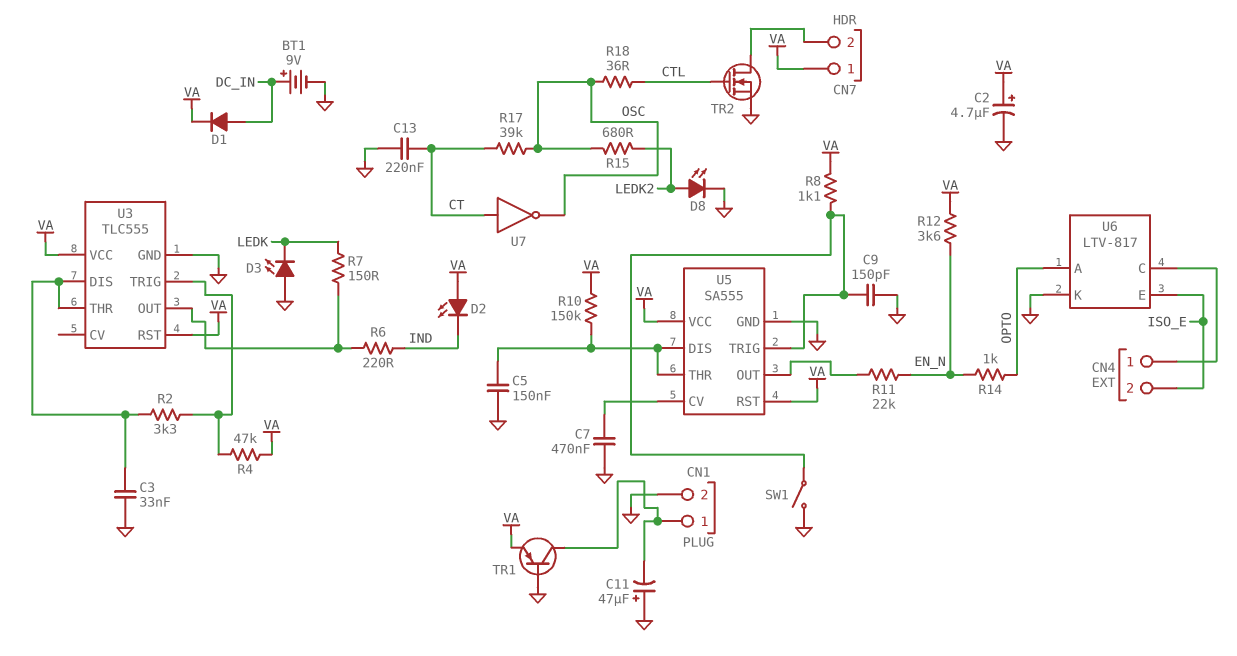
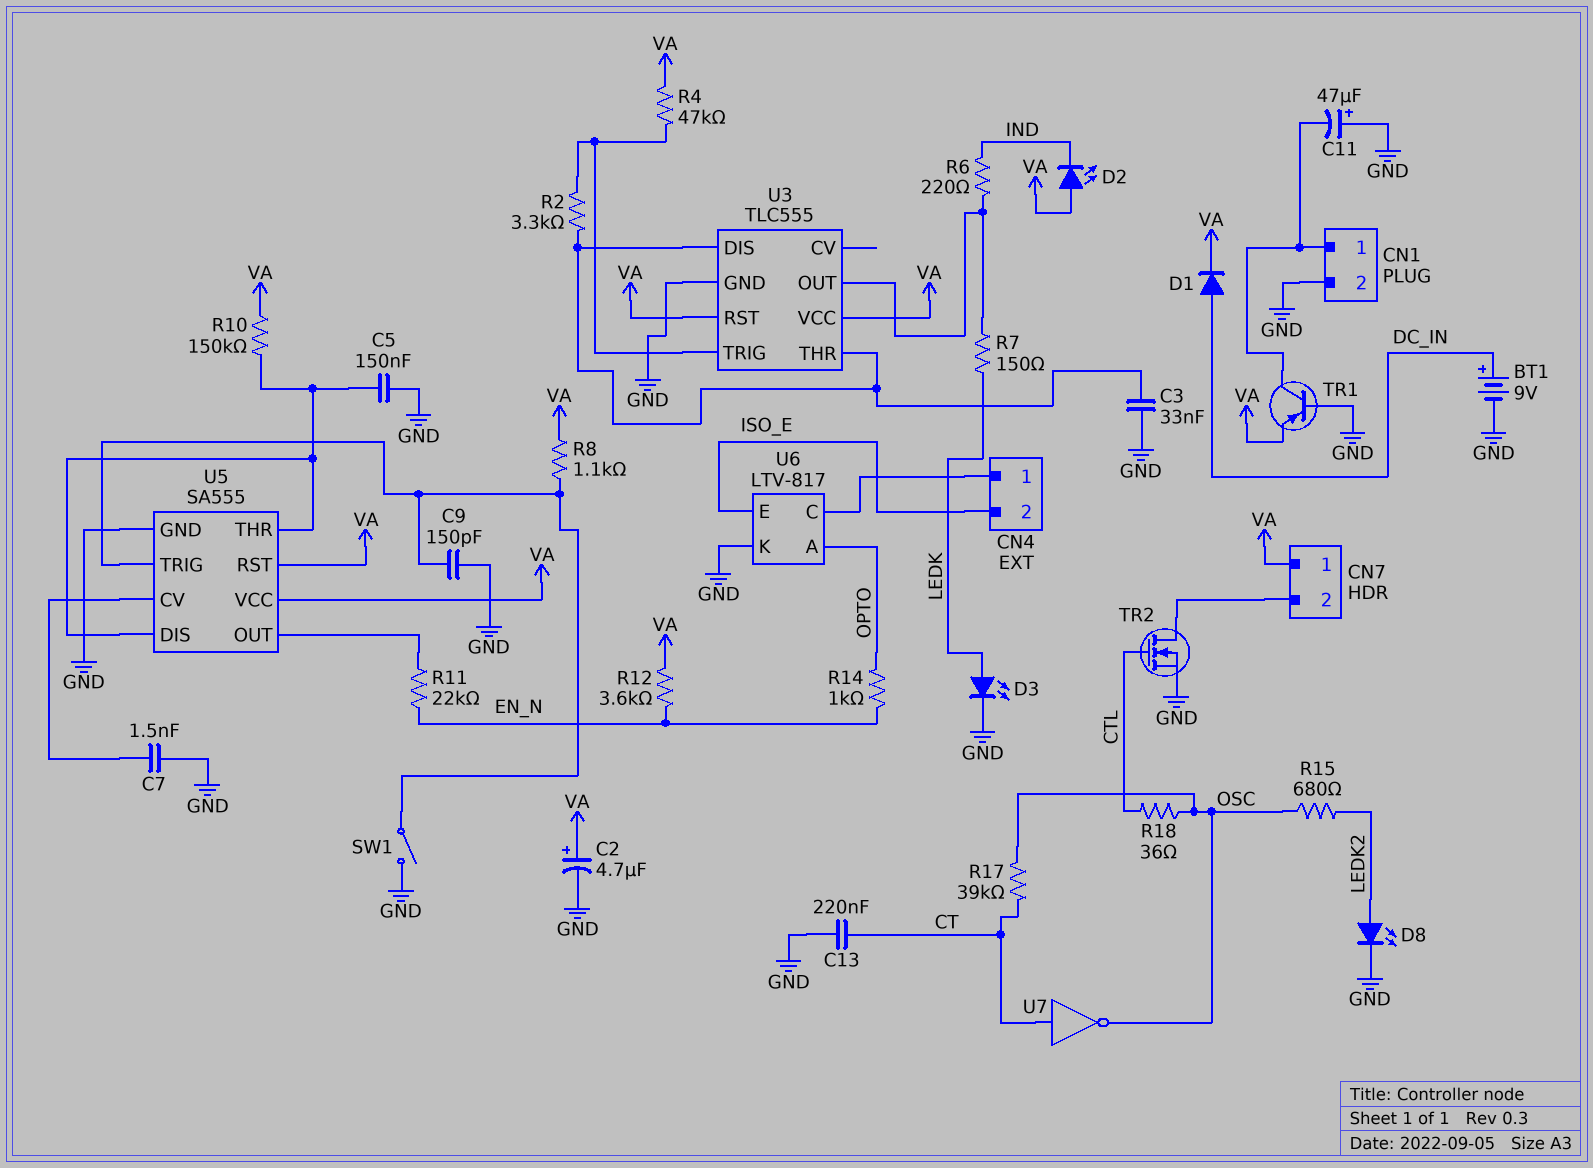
C7: 470nF (GND, U5/CV) -> 1.5nF (GND, U5/CV)
D3: LED (A GND, K LEDK) -> LED (A LEDK, K GND)

